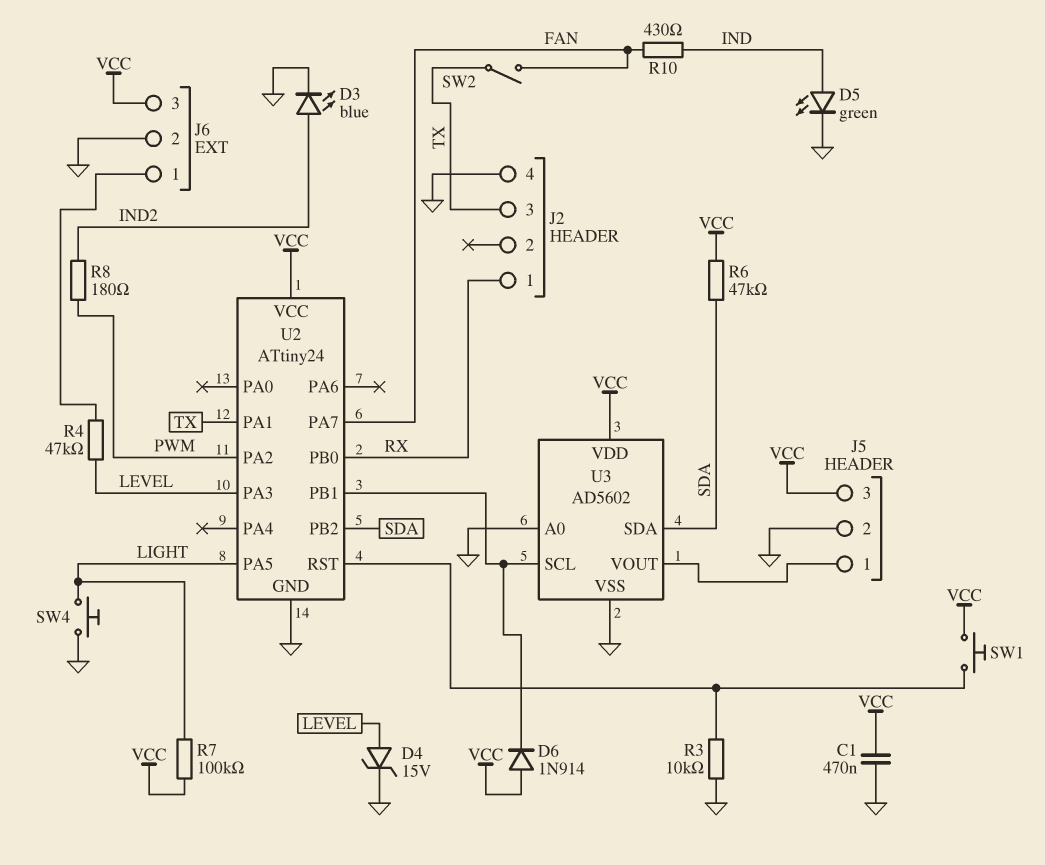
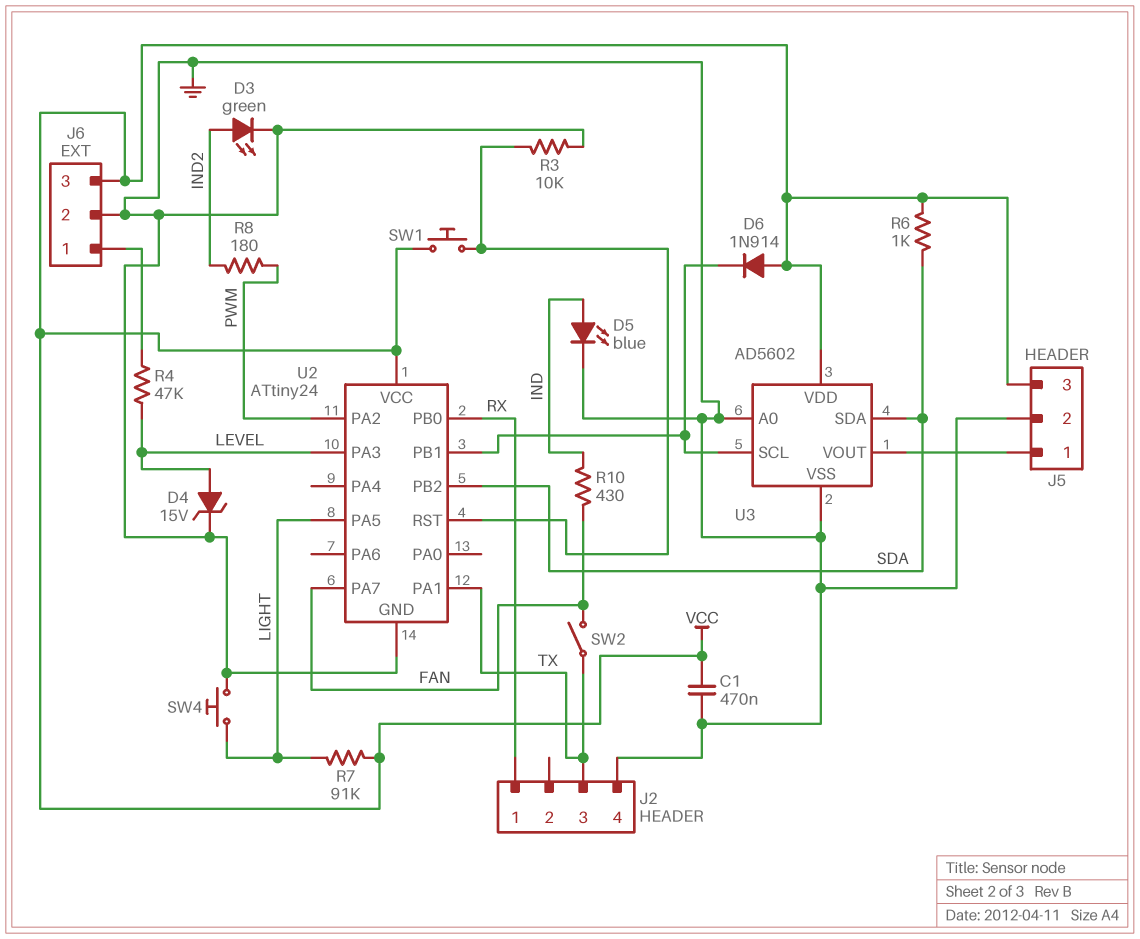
D3: LED blue (A IND2, K GND) -> LED green (A IND2, K GND)
D5: LED green (A IND, K GND) -> LED blue (A IND, K GND)
R6: 47k (SDA, VCC) -> 1k (SDA, VCC)
R7: 100k (LIGHT, VCC) -> 91k (LIGHT, VCC)

